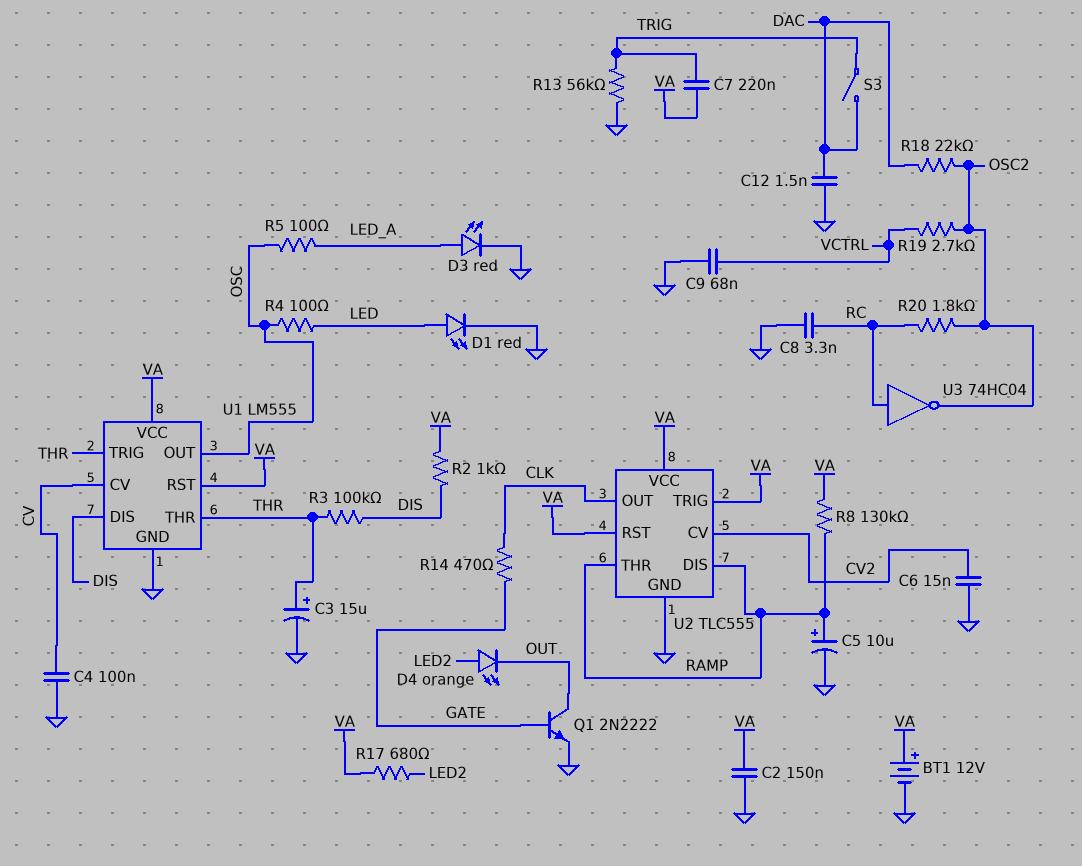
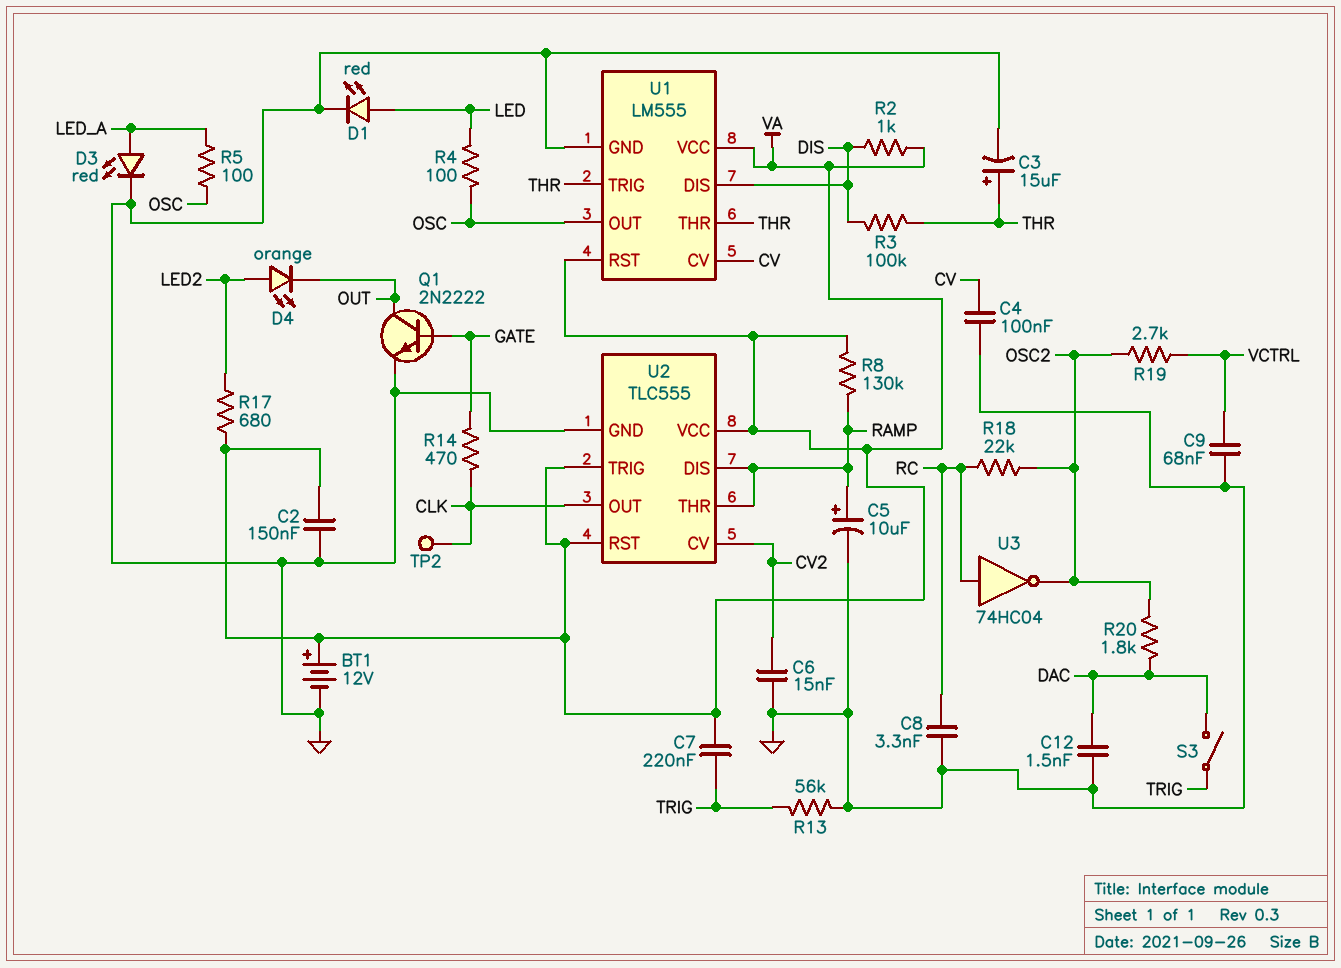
R18: 22k (DAC, OSC2) -> 22k (OSC2, RC)
R20: 1.8k (OSC2, RC) -> 1.8k (DAC, OSC2)
TP2: none -> test point (CLK)

